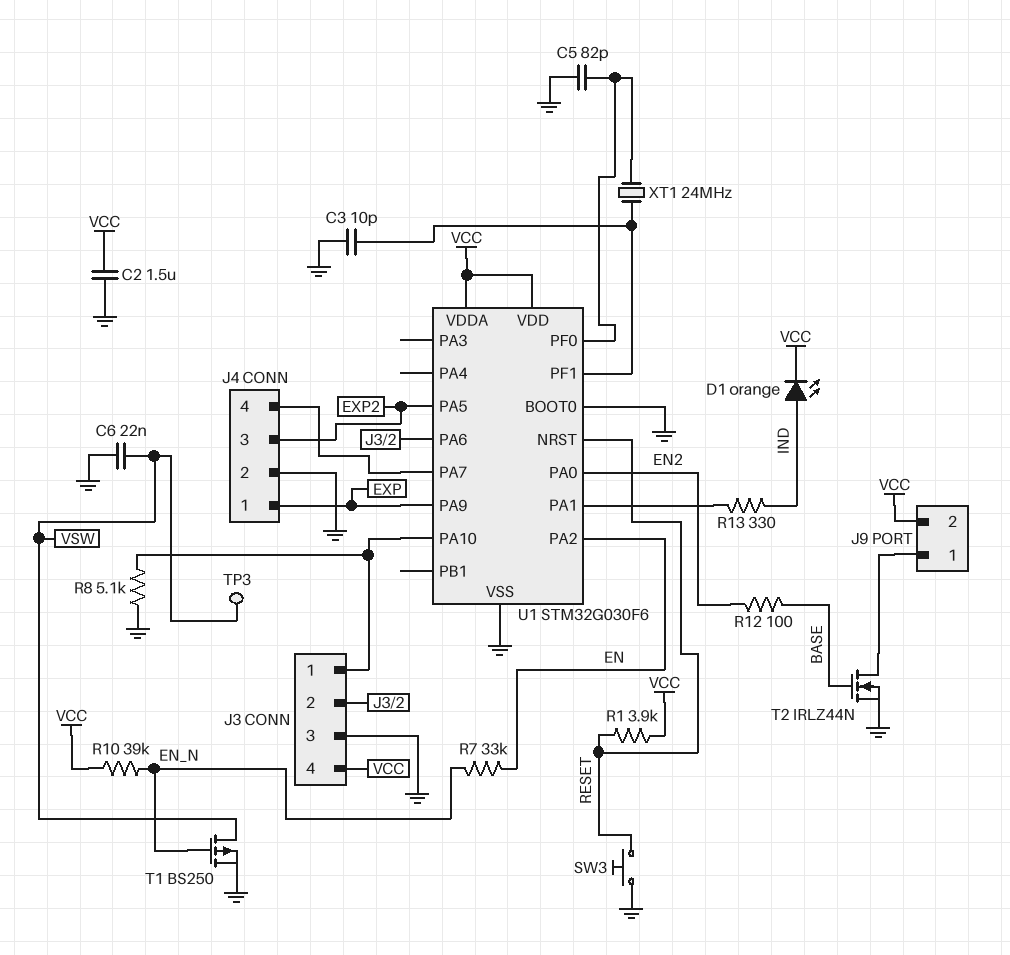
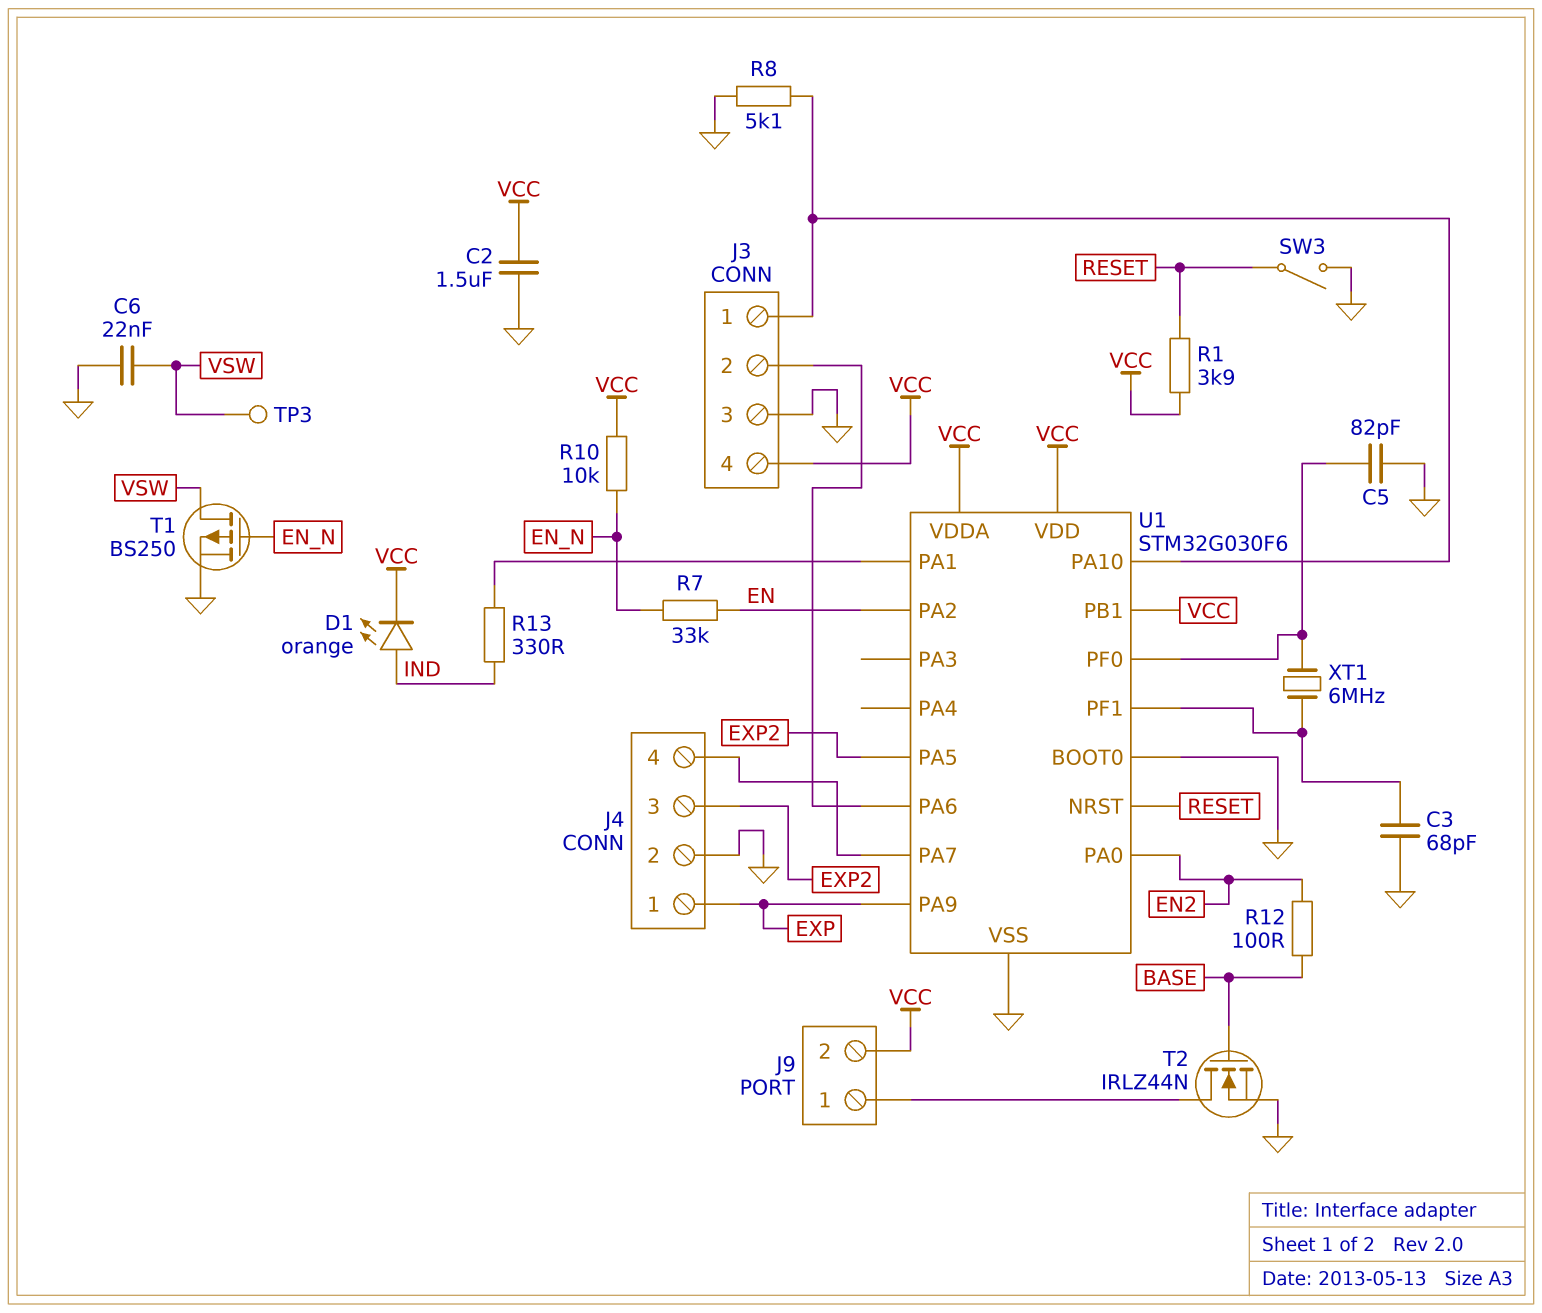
C3: 10pF (GND, U1/PF1) -> 68pF (GND, U1/PF1)
R10: 39k (EN_N, VCC) -> 10k (EN_N, VCC)
SW3: button (GND, RESET) -> switch (GND, RESET)
U1 pin PB1: none -> VCC
XT1: 24MHz (U1/PF0, U1/PF1) -> 6MHz (U1/PF0, U1/PF1)

